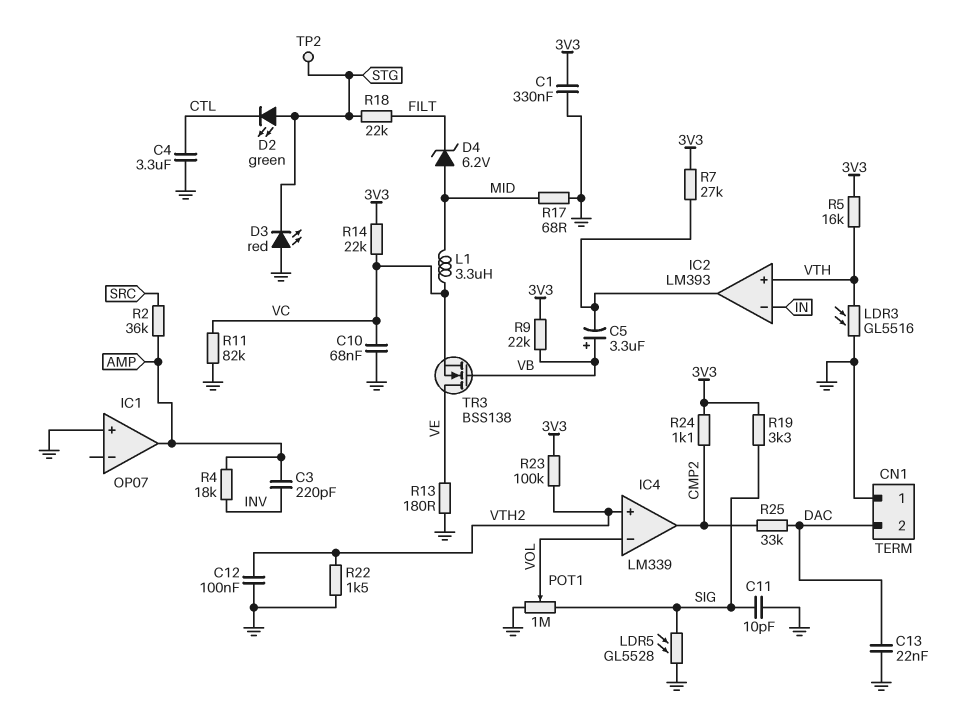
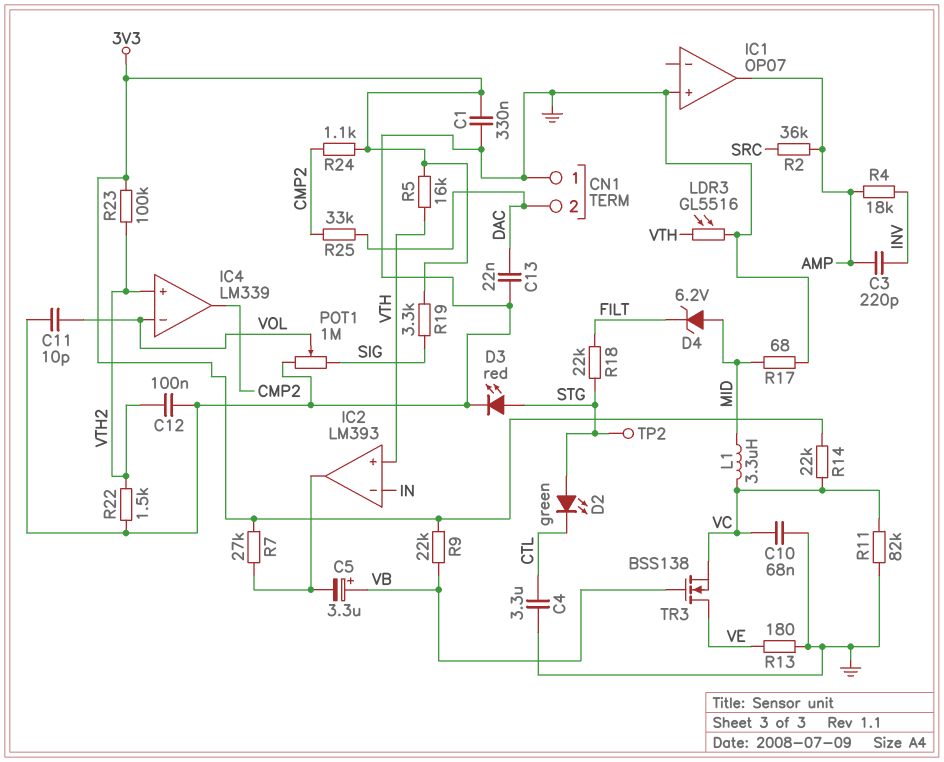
C11: 10pF (GND, SIG) -> 10pF (GND, VOL)
D3: LED red (A GND, K STG) -> LED red (A STG, K GND)
LDR5: GL5528 (GND, SIG) -> none

